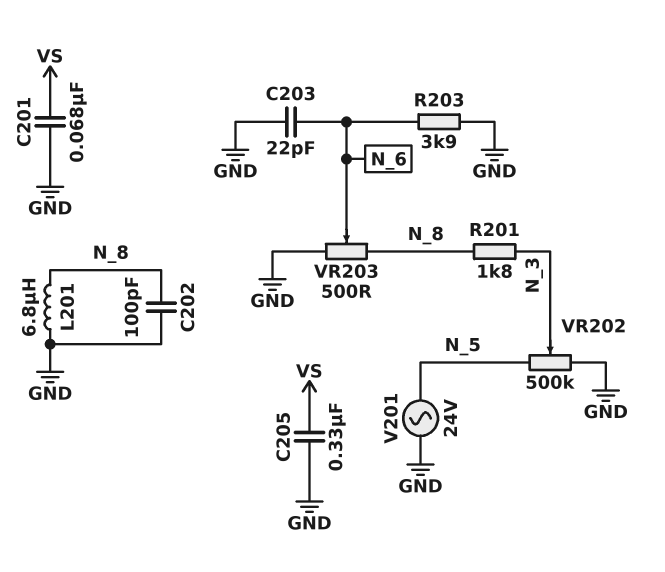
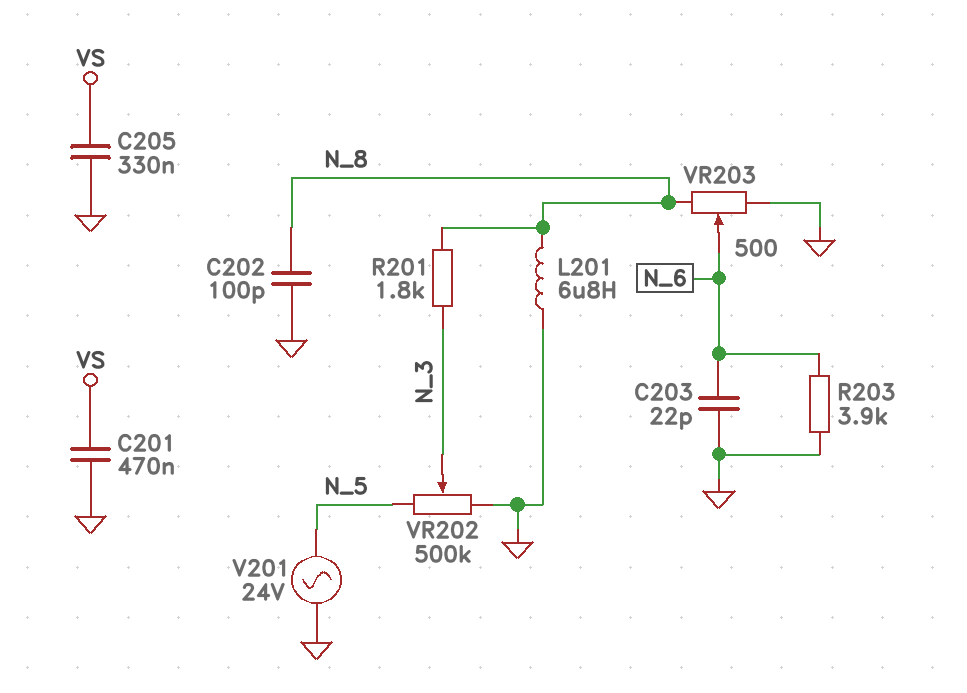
C201: 68nF (GND, VS) -> 470nF (GND, VS)

